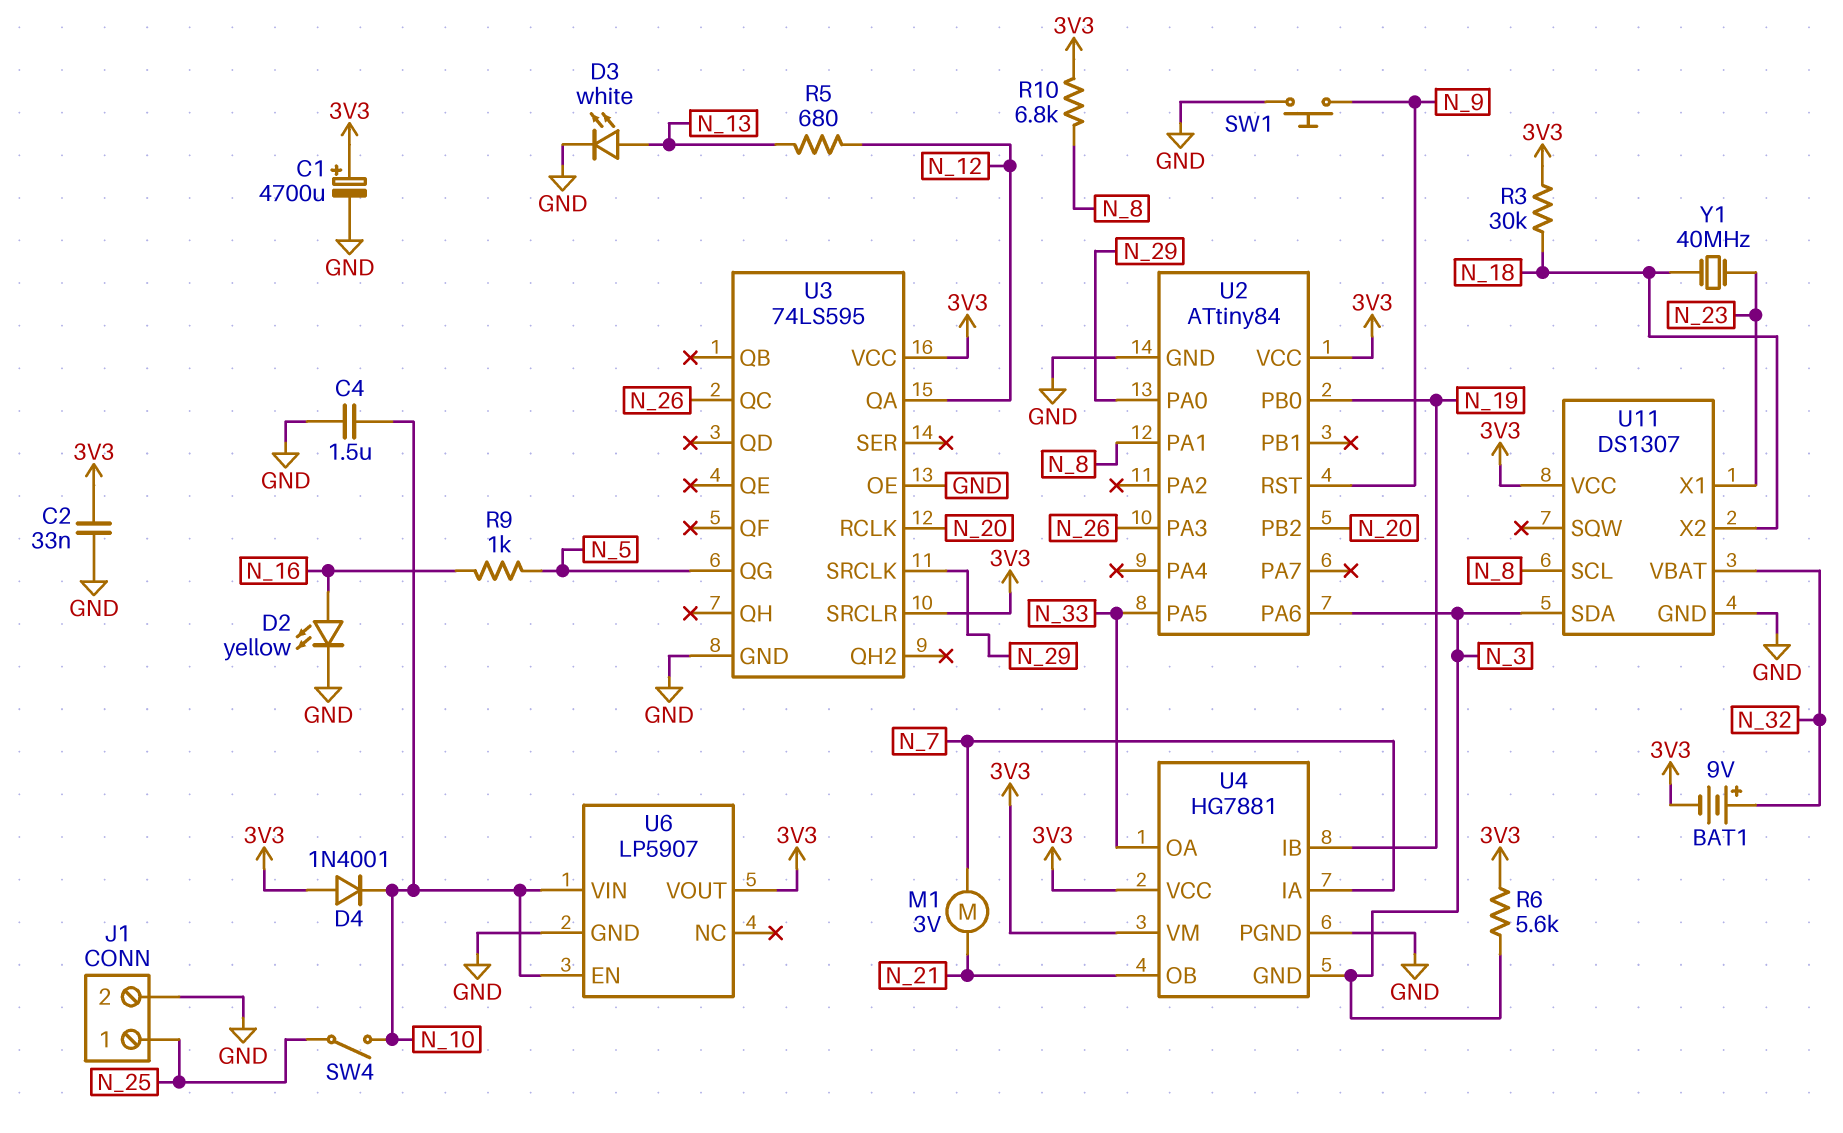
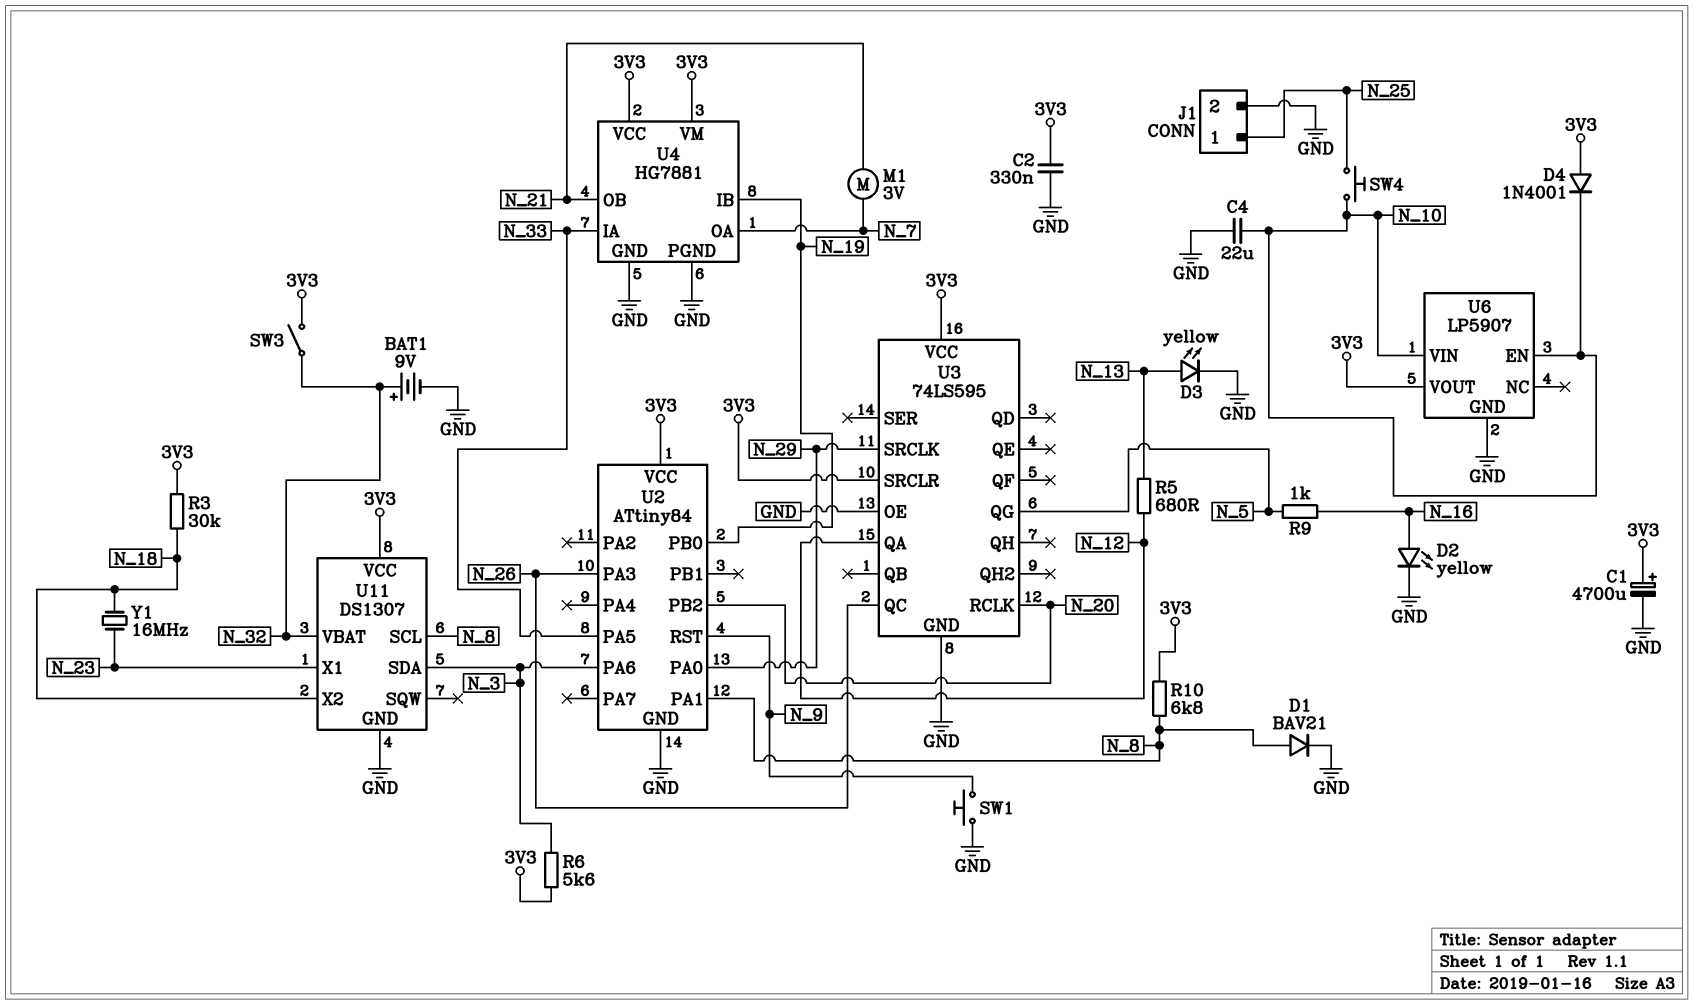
BAT1: 9V (plus N_32, minus 3V3) -> 9V (plus N_32, minus GND)
C2: 33nF (3V3, GND) -> 330nF (3V3, GND)
C4: 1.5uF (GND, N_10) -> 22uF (GND, N_10)
D1: none -> diode BAV21 (A N_8, K GND)
D3: LED white (A N_13, K GND) -> LED yellow (A N_13, K GND)
SW3: none -> switch (3V3, N_32)
SW4: switch (N_10, N_25) -> button (N_10, N_25)
U4 pin GND: N_3 -> GND
U4 pin IA: N_7 -> N_33
U4 pin OA: N_33 -> N_7
Y1: 40MHz (N_18, N_23) -> 16MHz (N_18, N_23)

